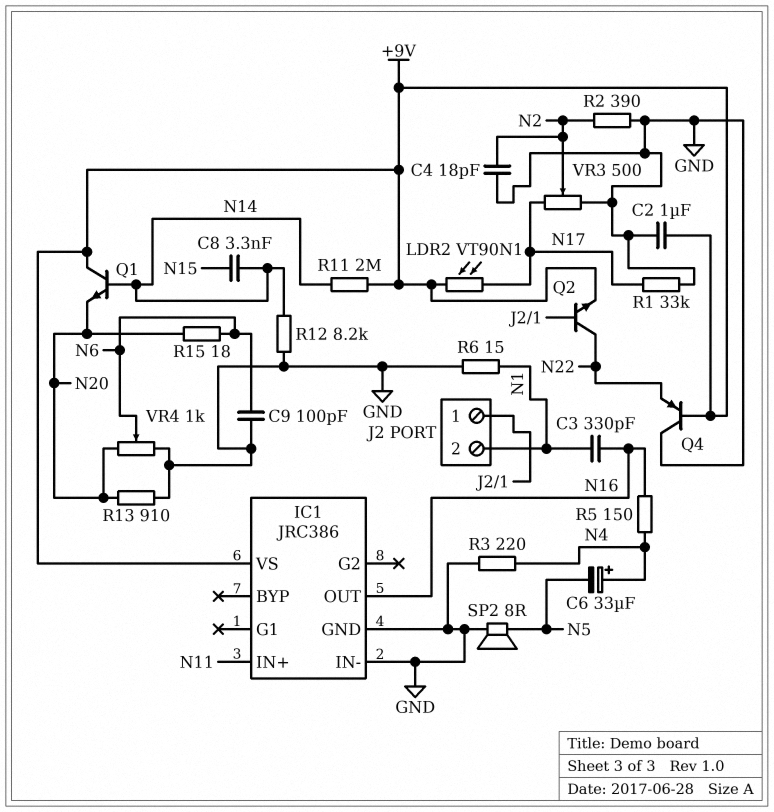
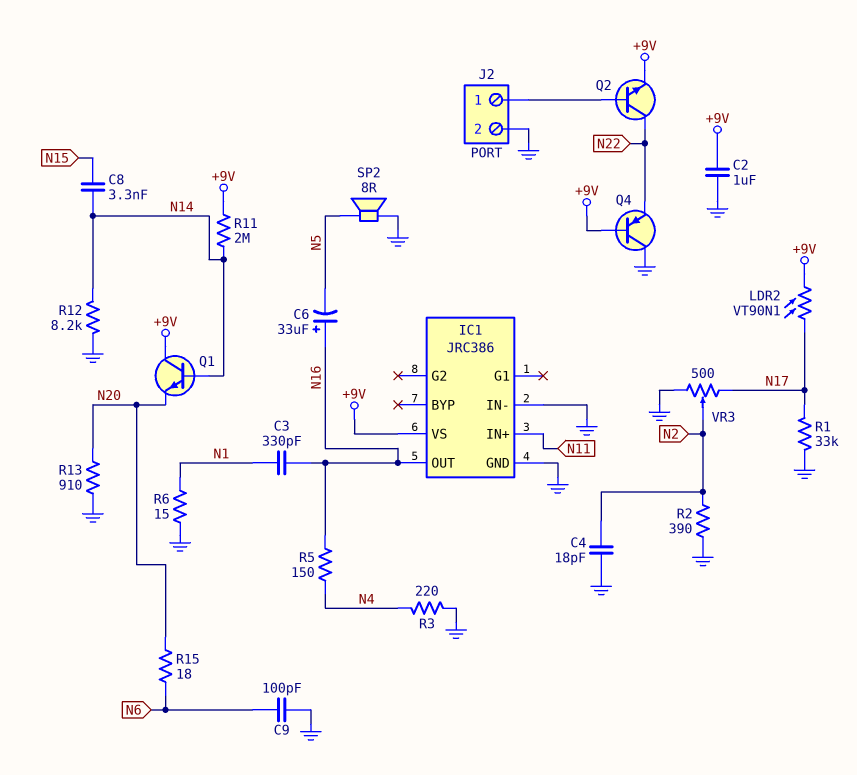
C6: 33uF (plus N4, minus N5) -> 33uF (plus N16, minus N5)
J2 pin 2: N1 -> GND
VR4: 1k (GND, N20, wiper N6) -> none

